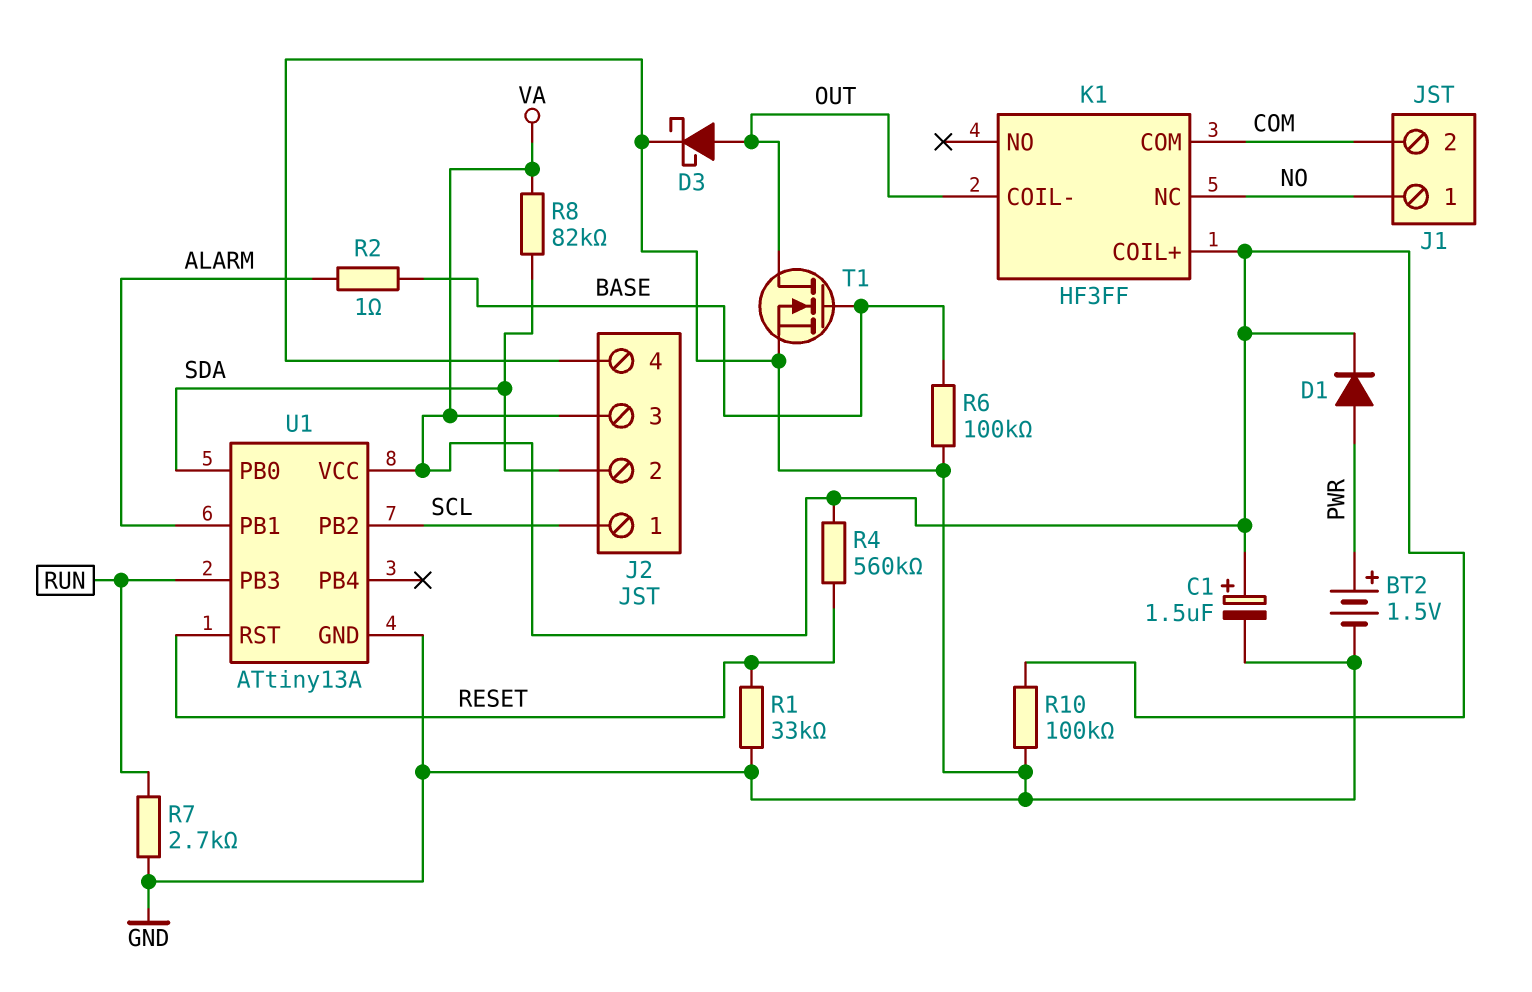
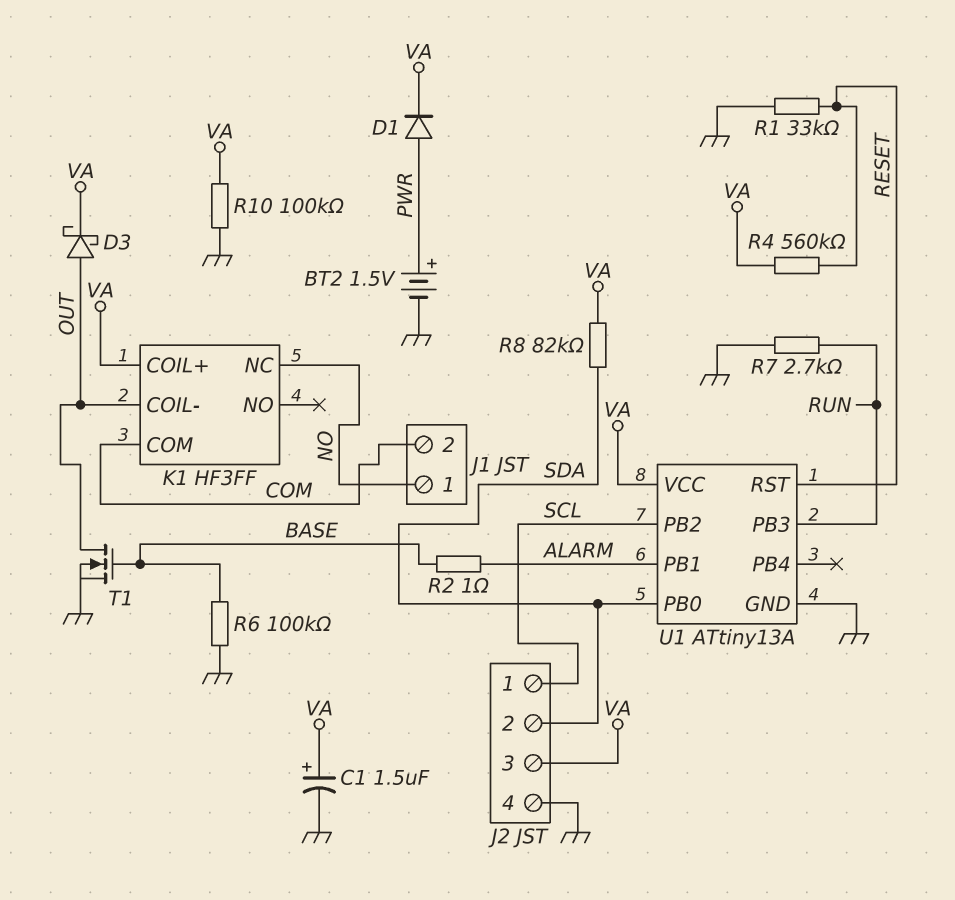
D3: schottky (A OUT, K GND) -> schottky (A OUT, K VA)

